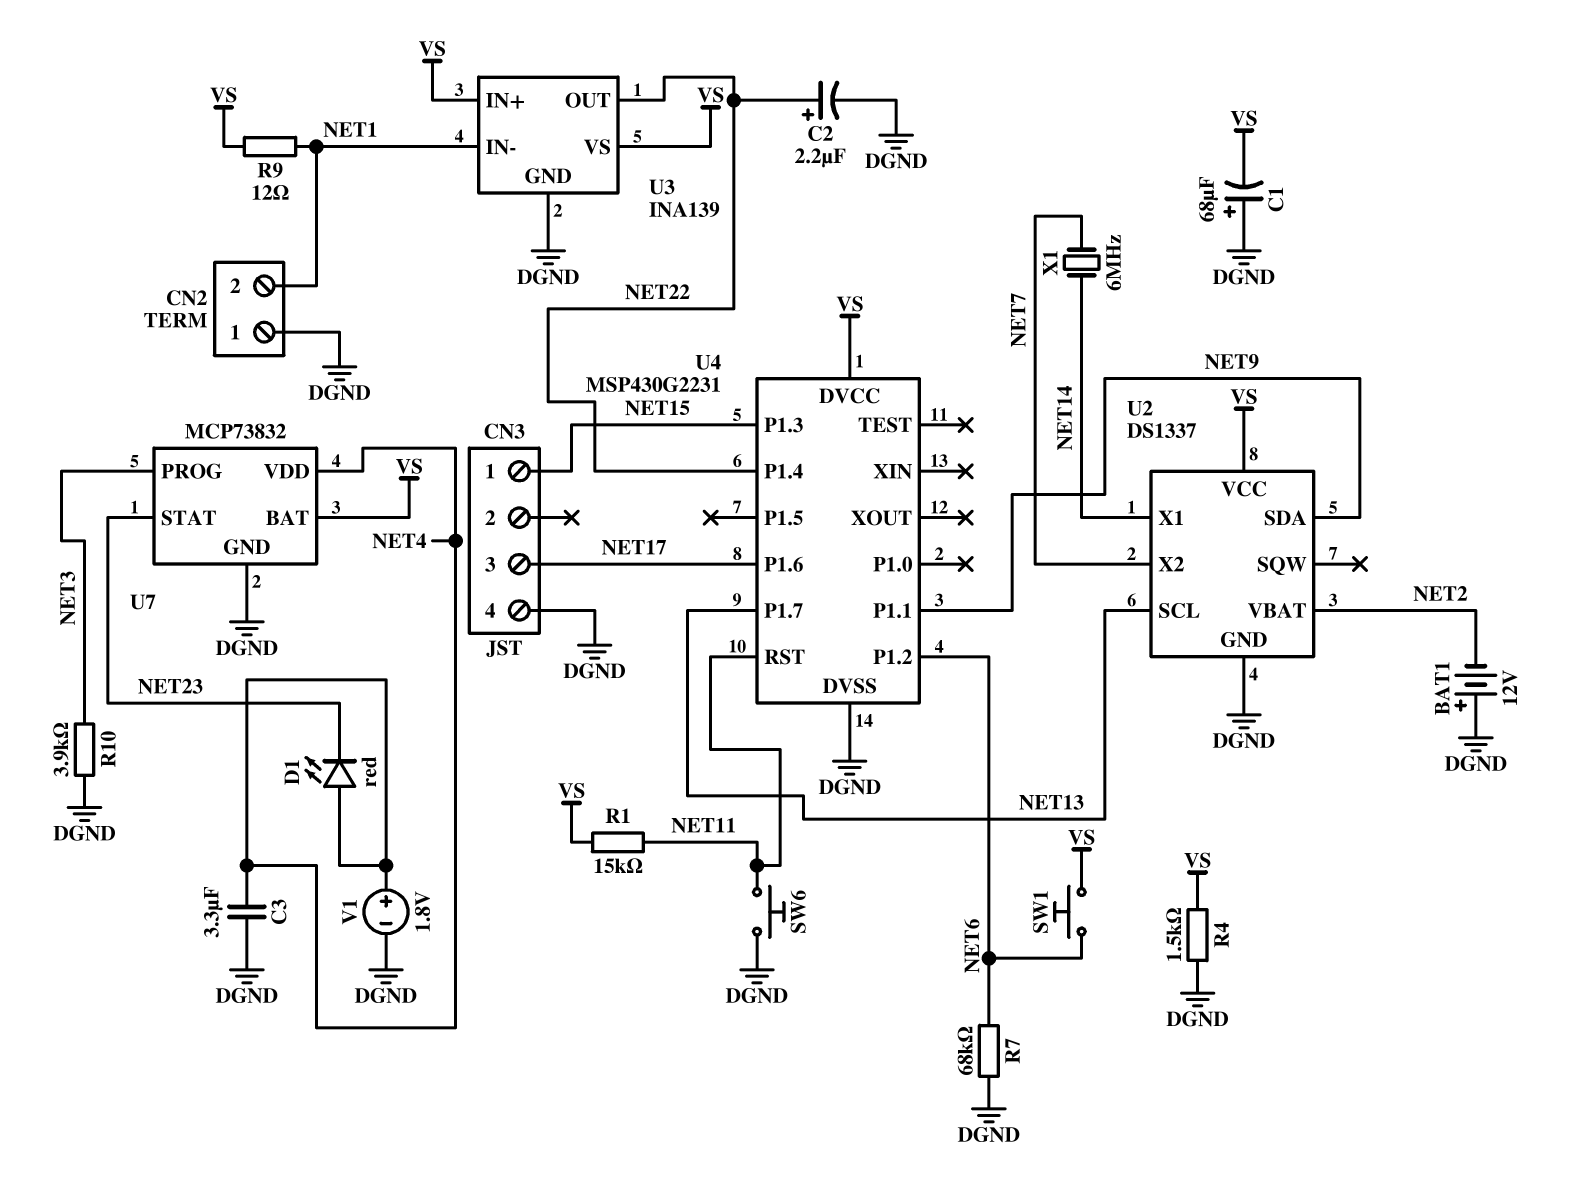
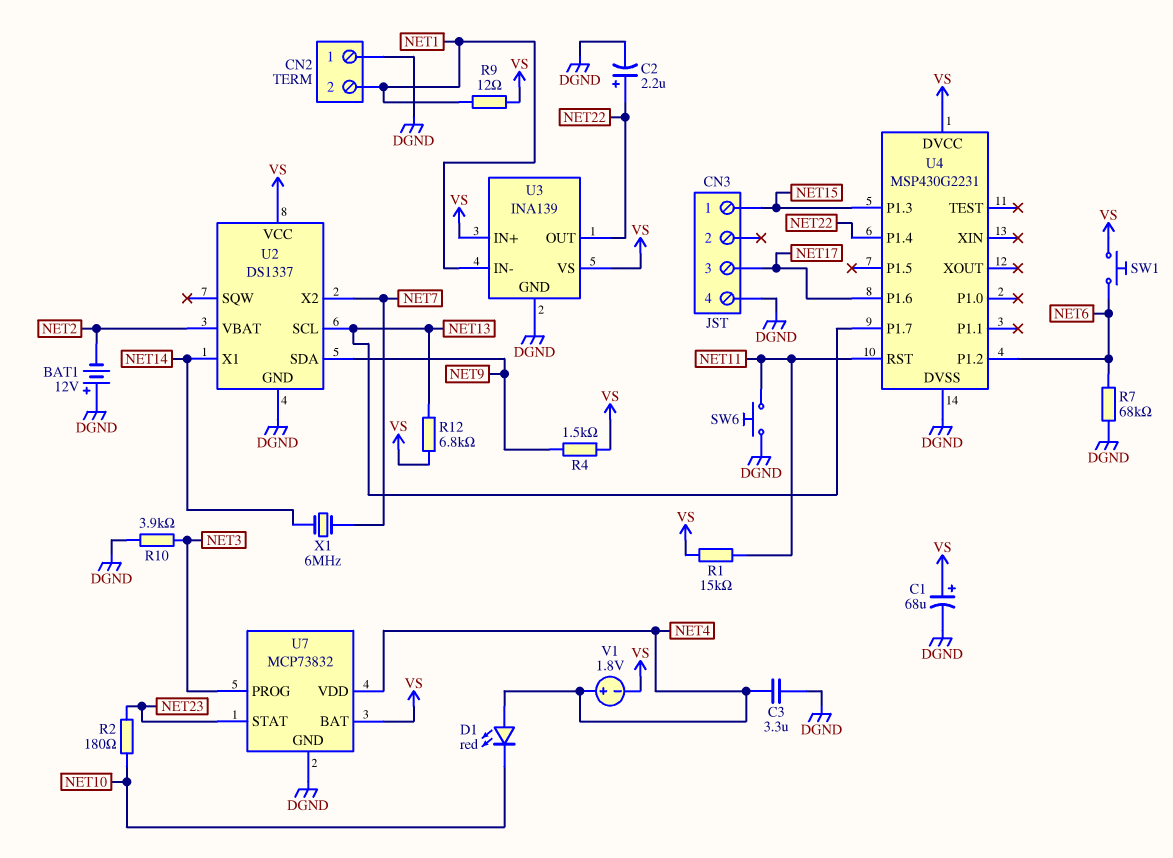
C1: 68uF (plus DGND, minus VS) -> 68uF (plus VS, minus DGND)
D1: LED red (A NET4, K NET23) -> LED red (A NET4, K NET10)
R2: none -> 180 (NET10, NET23)
R4: 1.5k (DGND, VS) -> 1.5k (NET9, VS)
R12: none -> 6.8k (NET13, VS)
U4 pin P1.1: NET9 -> none
V1: 1.8V (plus NET4, minus DGND) -> 1.8V (plus NET4, minus VS)

